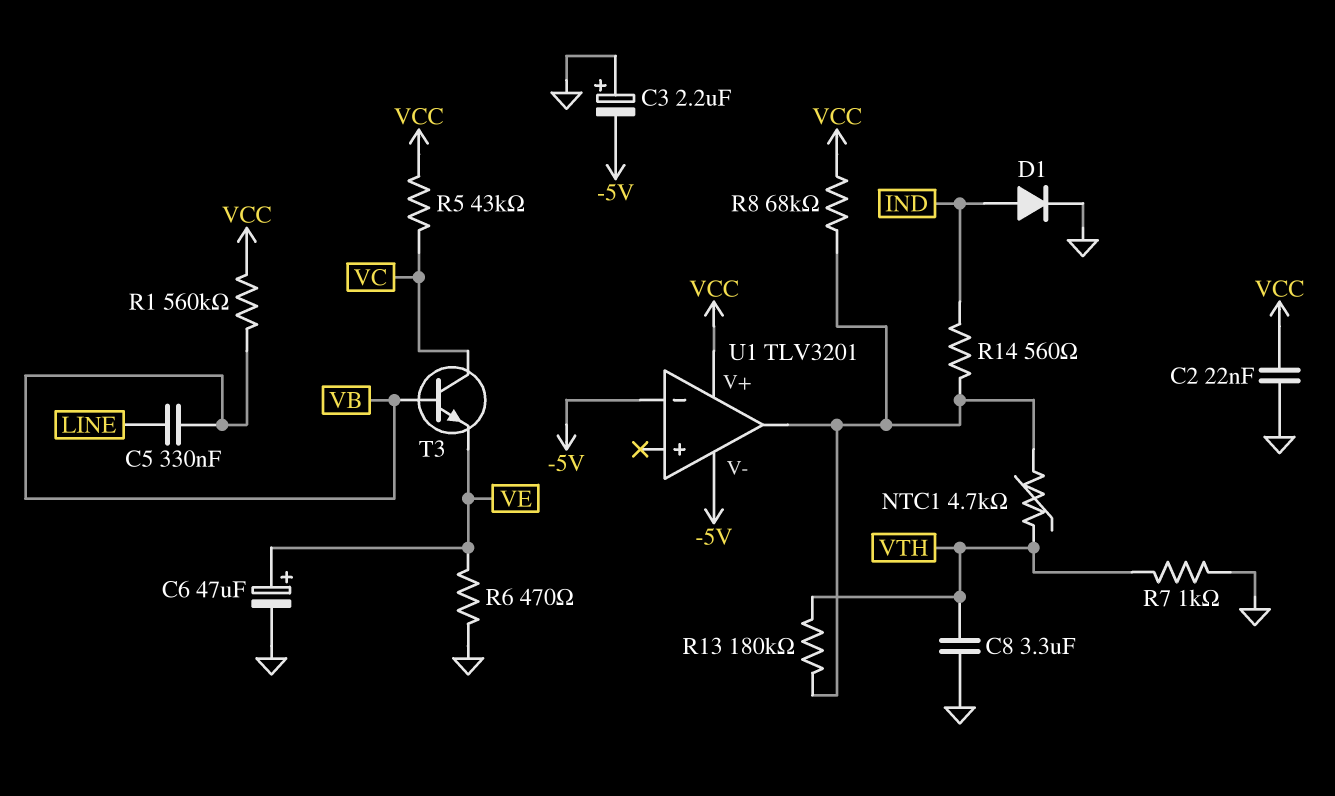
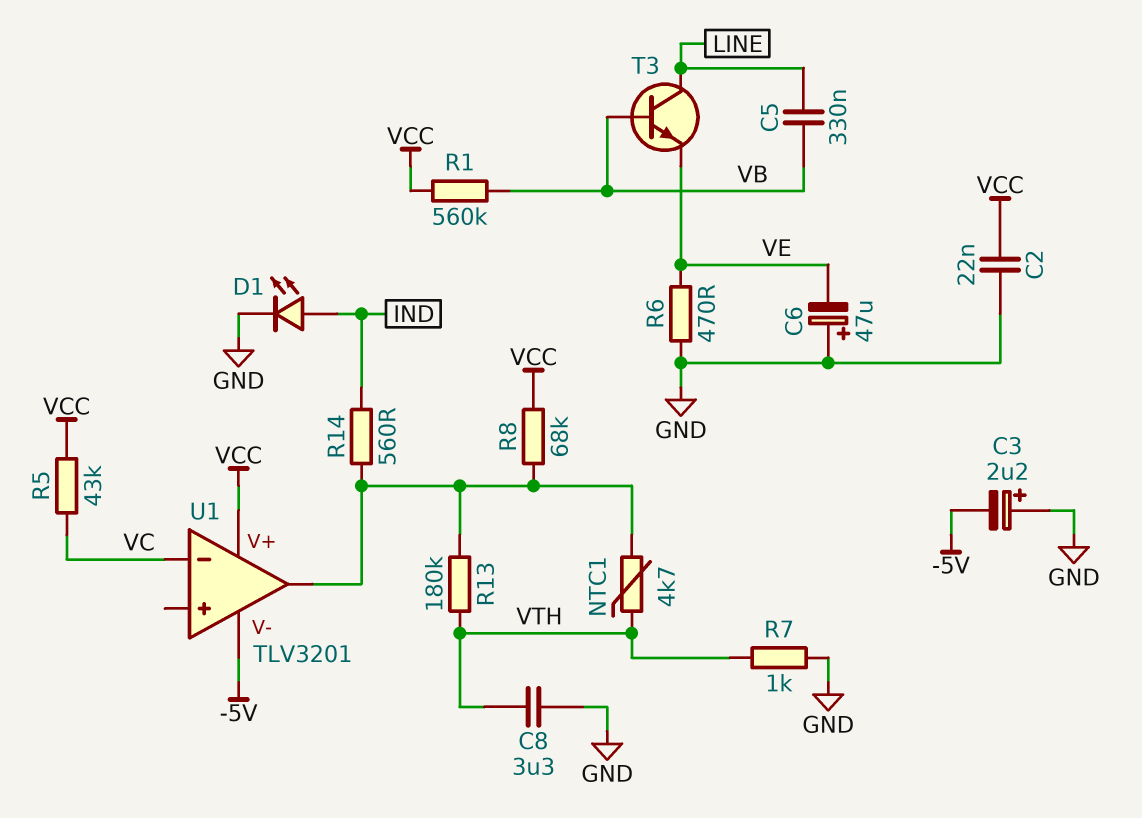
C6: 47uF (plus VE, minus GND) -> 47uF (plus GND, minus VE)
D1: diode (A IND, K GND) -> LED (A IND, K GND)
T3: NPN (B VB, C VC, E VE) -> NPN (B VB, C LINE, E VE)
U1 pin in-: -5V -> VC

